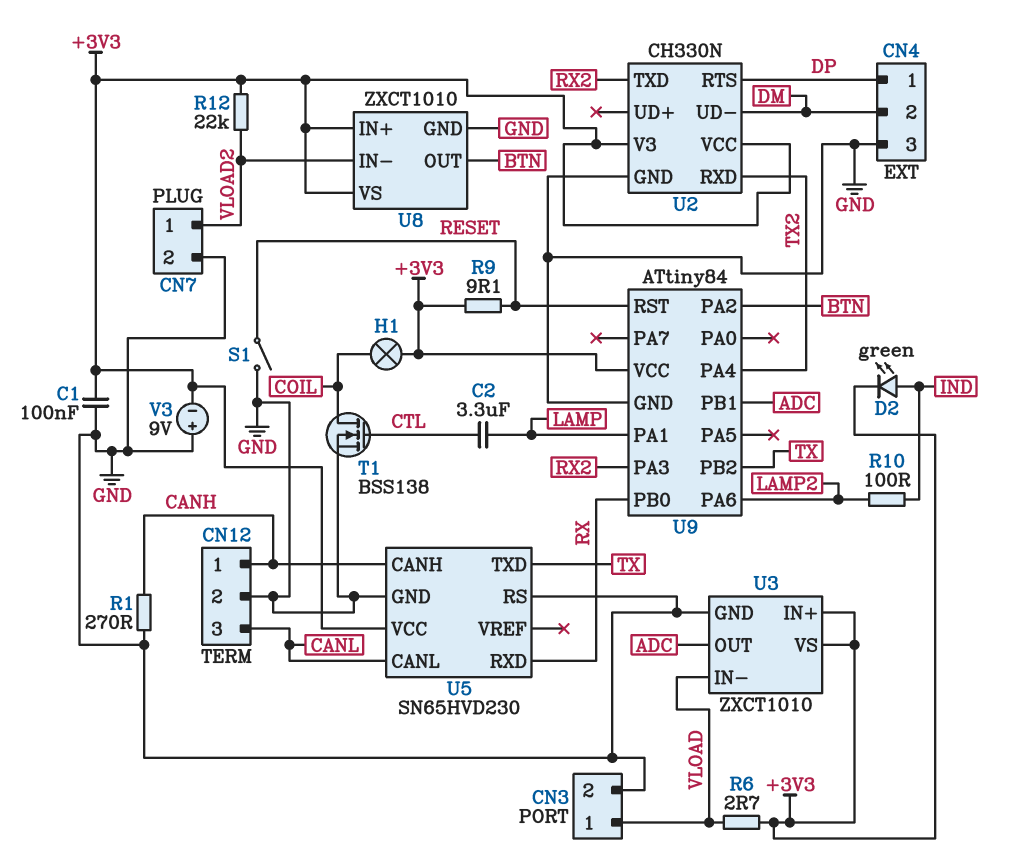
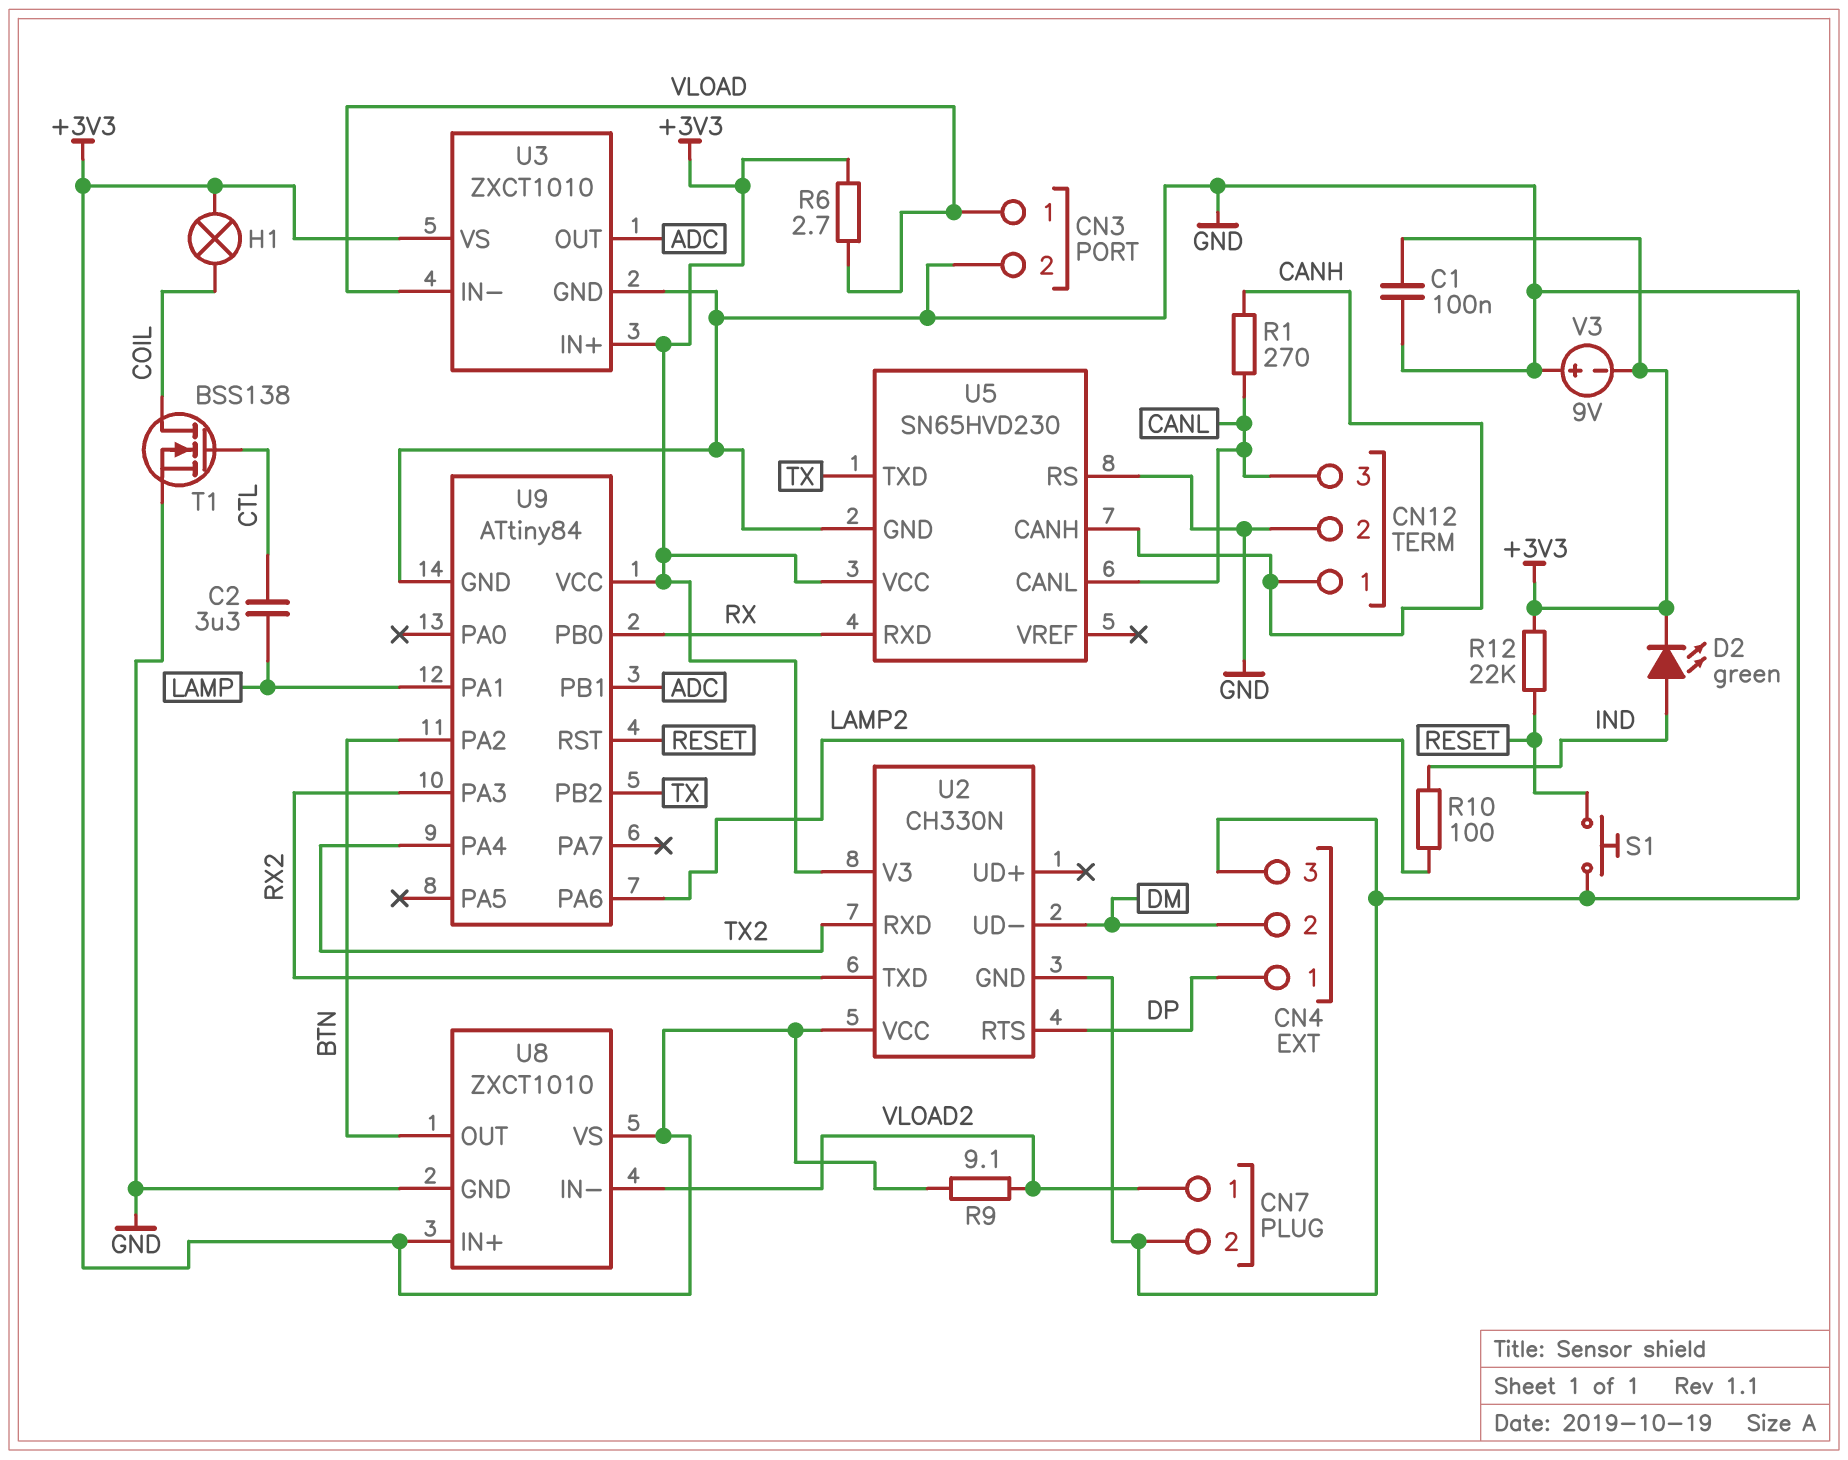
R1: 270 (CANH, GND) -> 270 (CANH, CANL)
R9: 9.1 (+3V3, RESET) -> 9.1 (+3V3, VLOAD2)
R12: 22k (+3V3, VLOAD2) -> 22k (+3V3, RESET)
S1: switch (GND, RESET) -> button (GND, RESET)

